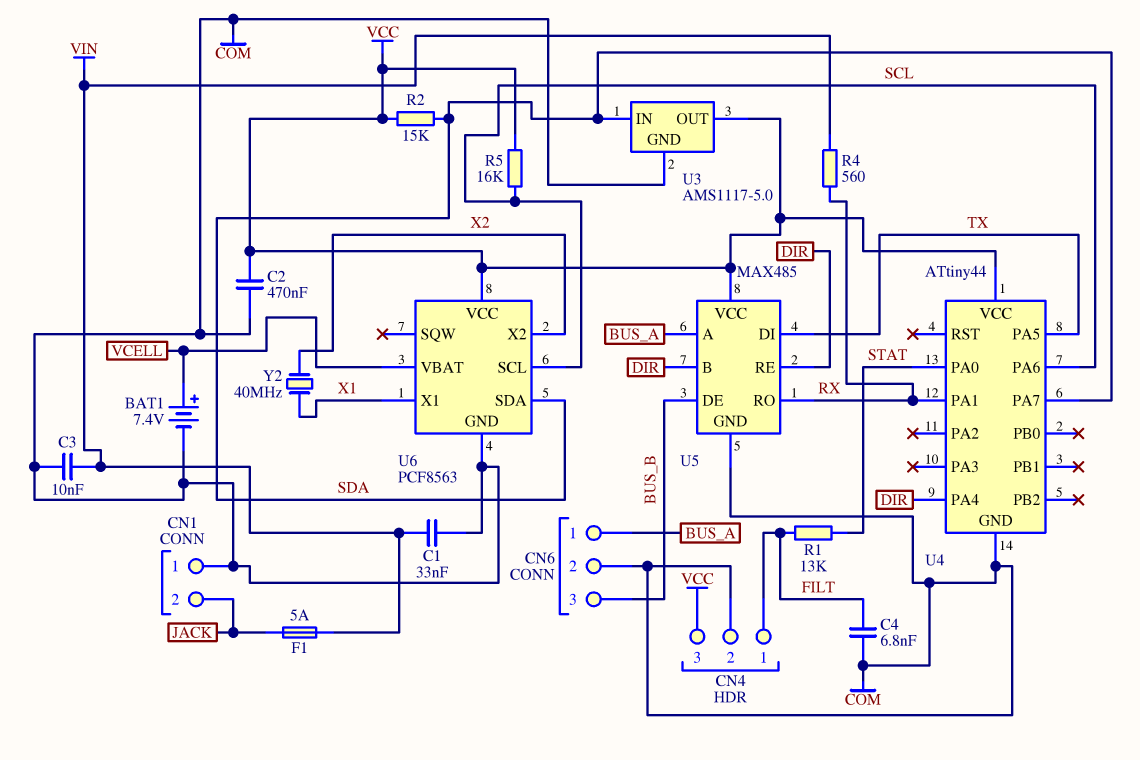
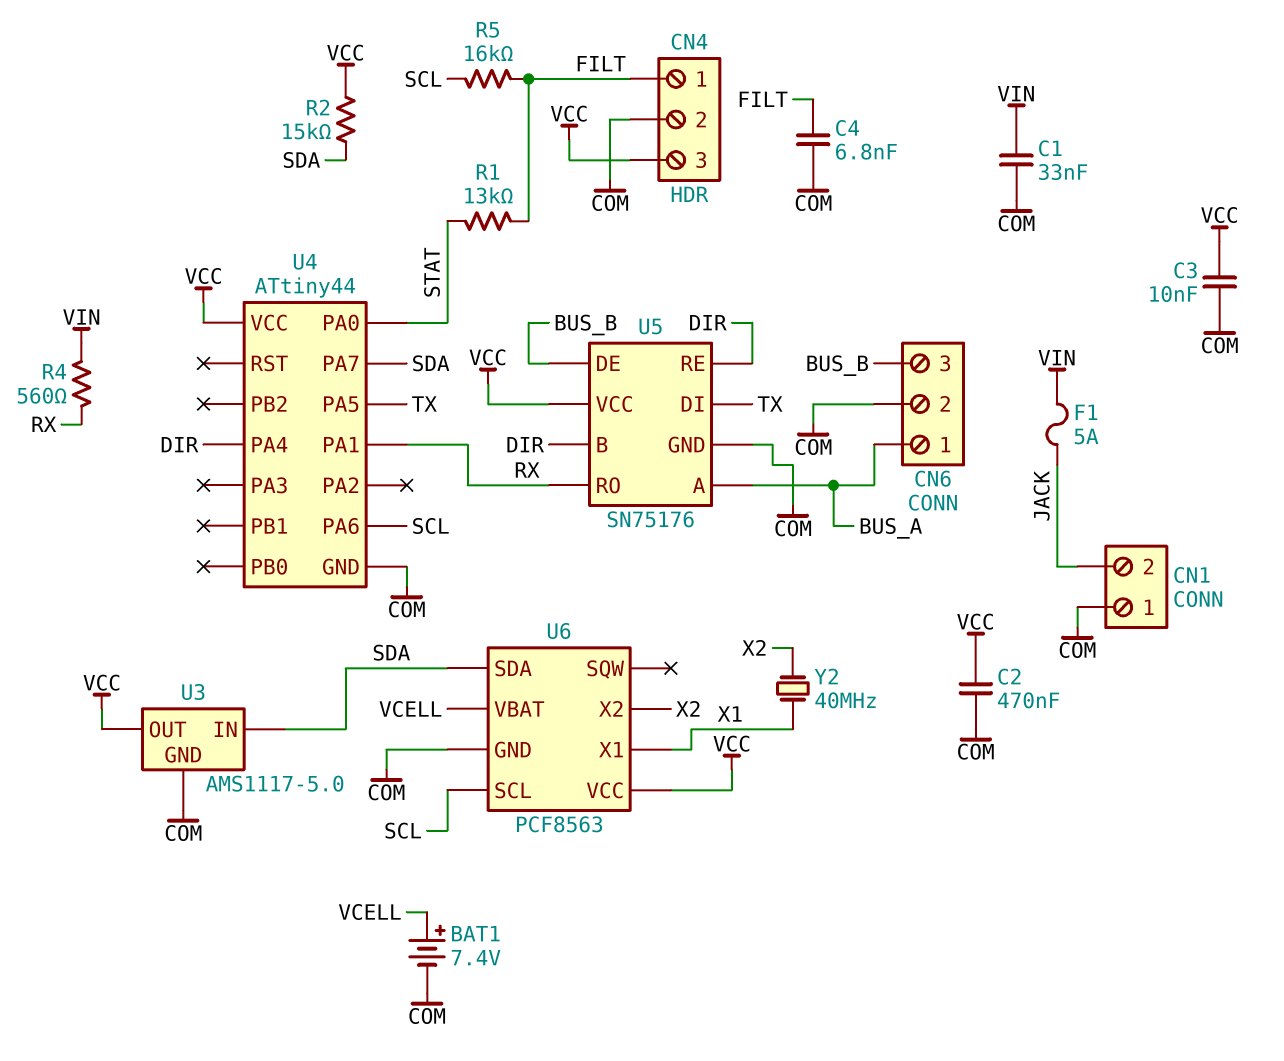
C3: 10nF (COM, VIN) -> 10nF (COM, VCC)
R5: 16k (SCL, VCC) -> 16k (FILT, SCL)
U5: MAX485 -> SN75176

